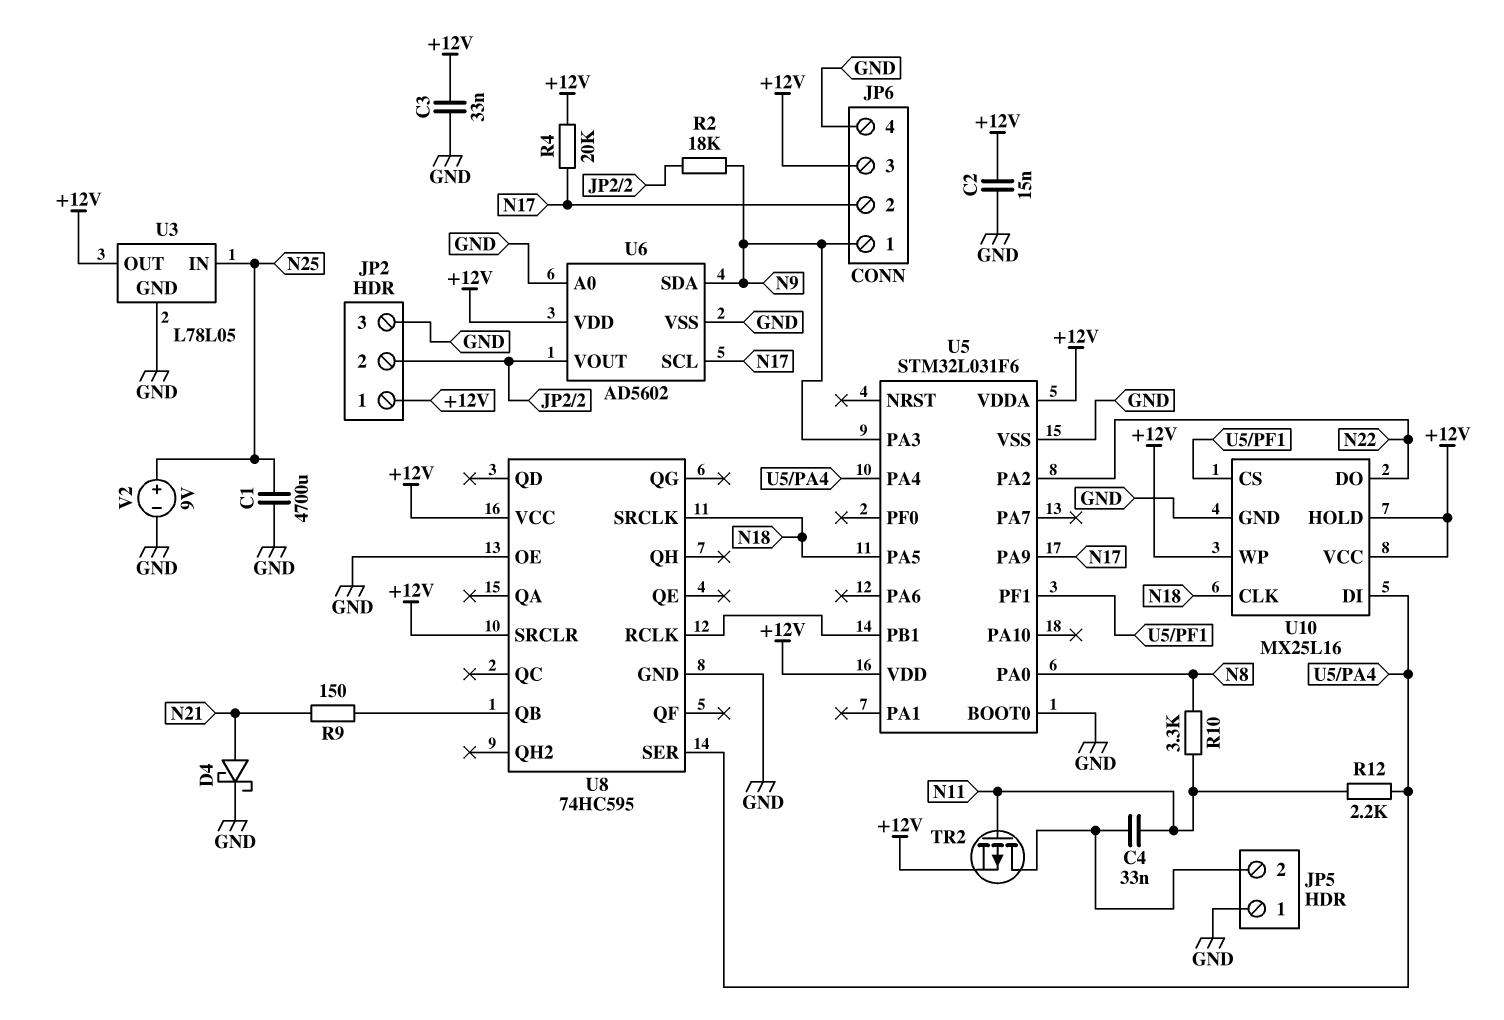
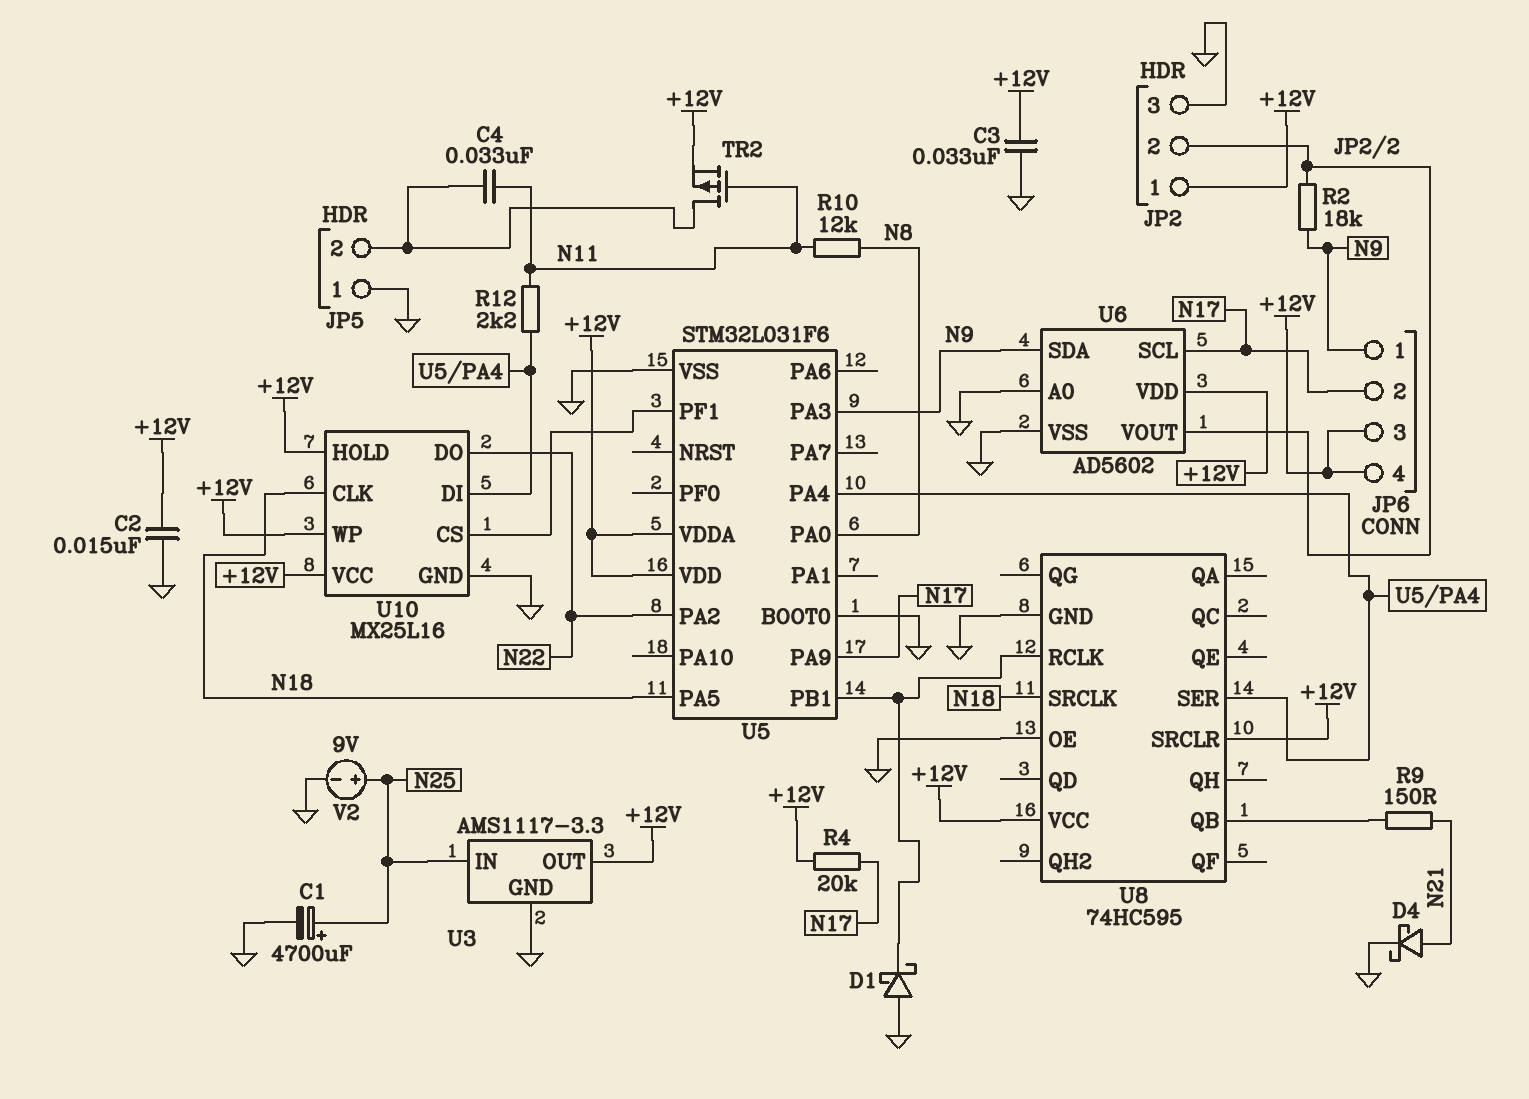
C1: 4700uF (GND, N25) -> 4700uF (plus N25, minus GND)
D1: none -> schottky (A GND, K U5/PB1)
JP6 pin 4: GND -> +12V
R10: 3.3k (N8, N11) -> 12k (N8, N11)
U3: L78L05 -> AMS1117-3.3

